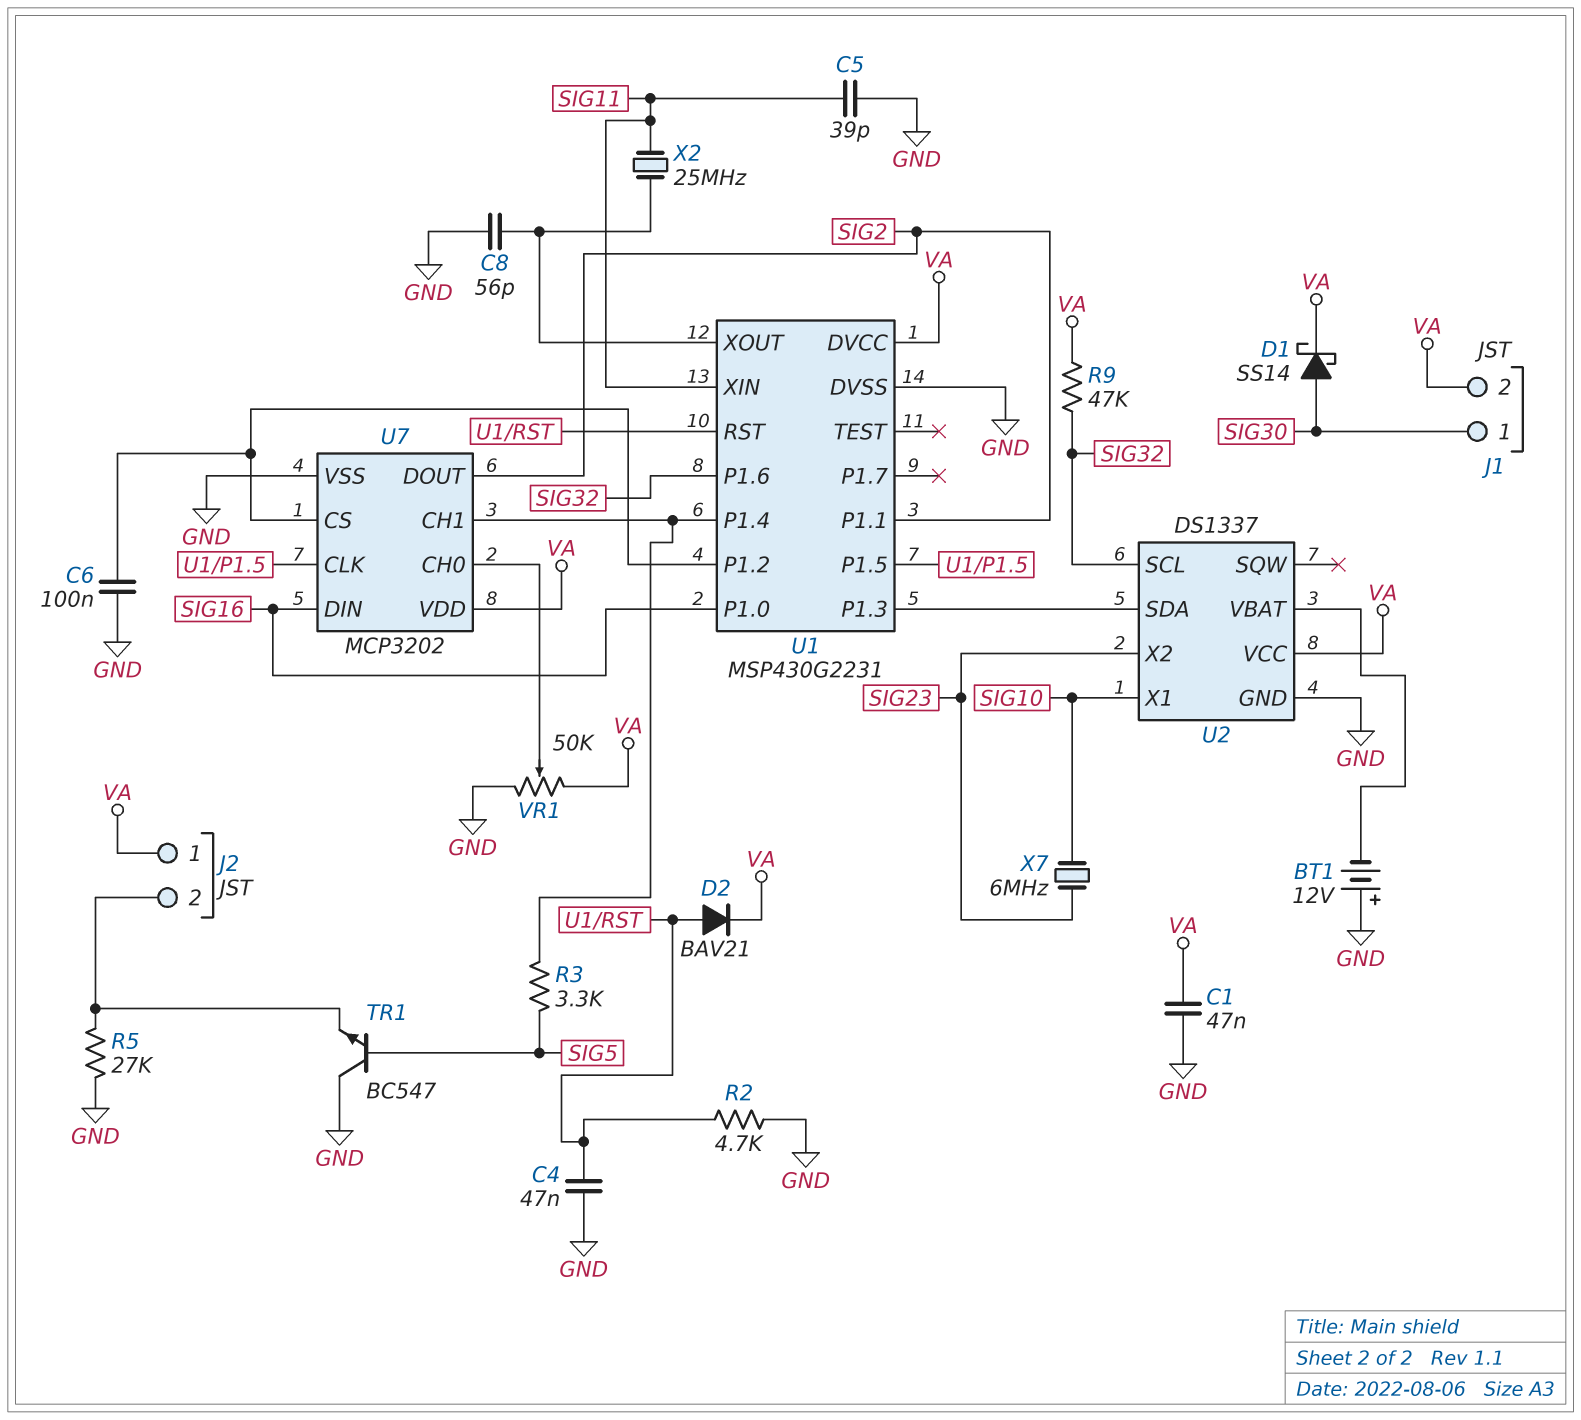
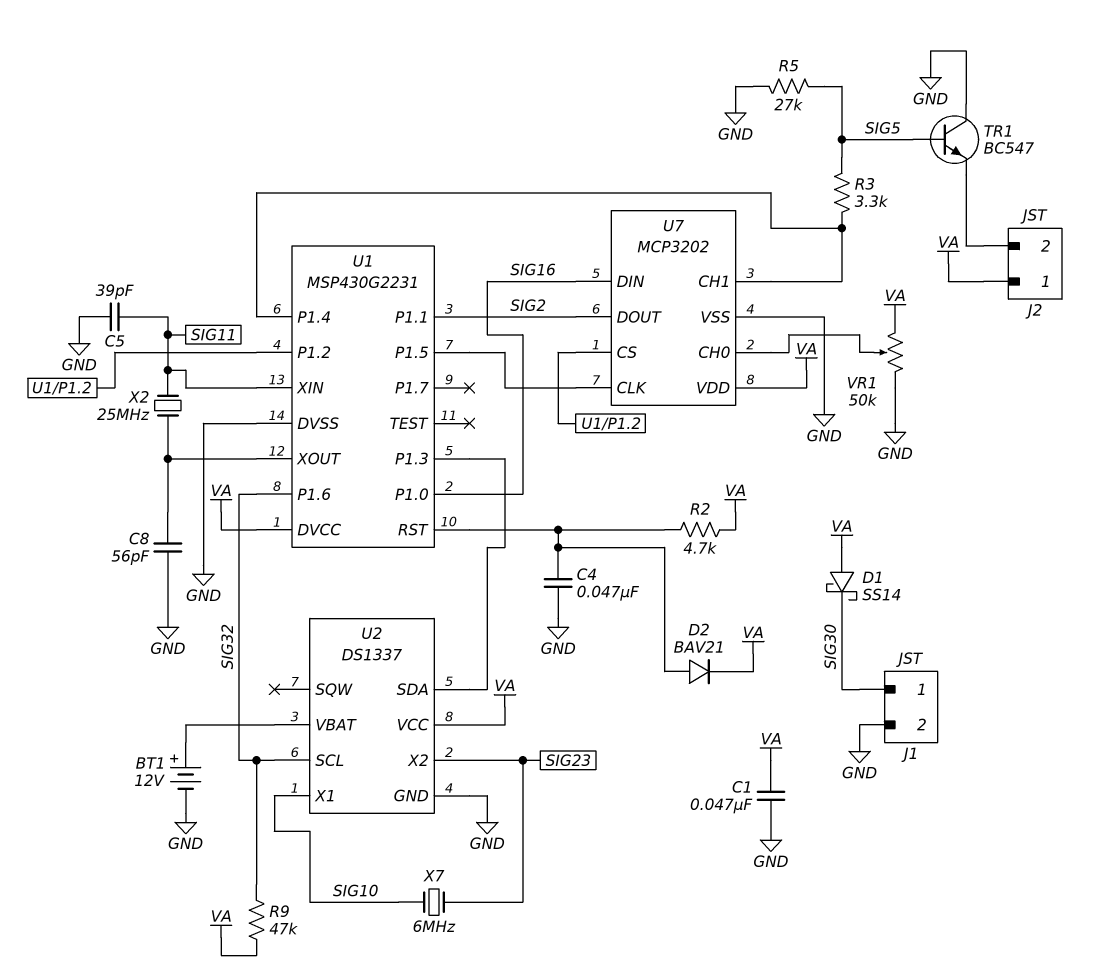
BT1: 12V (plus GND, minus U2/VBAT) -> 12V (plus U2/VBAT, minus GND)
C6: 100nF (GND, U1/P1.2) -> none
D1: schottky SS14 (A SIG30, K VA) -> schottky SS14 (A VA, K SIG30)
J1 pin 2: VA -> GND
R2: 4.7k (GND, U1/RST) -> 4.7k (U1/RST, VA)
R5: 27k (GND, J2/2) -> 27k (GND, SIG5)

